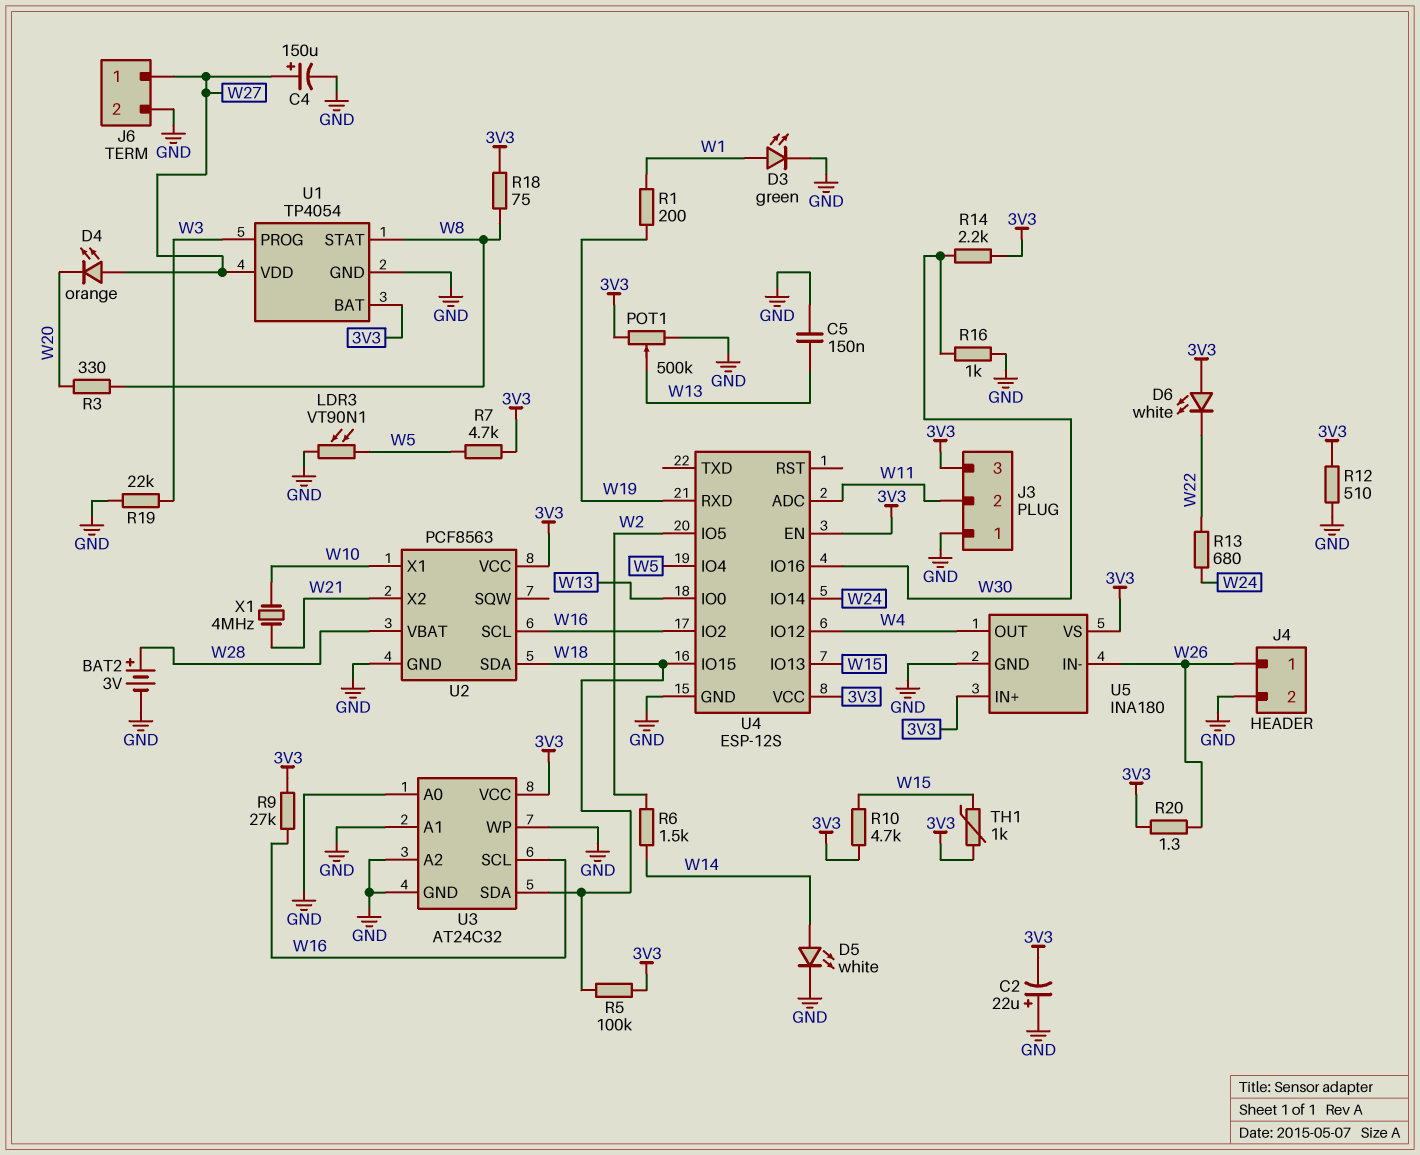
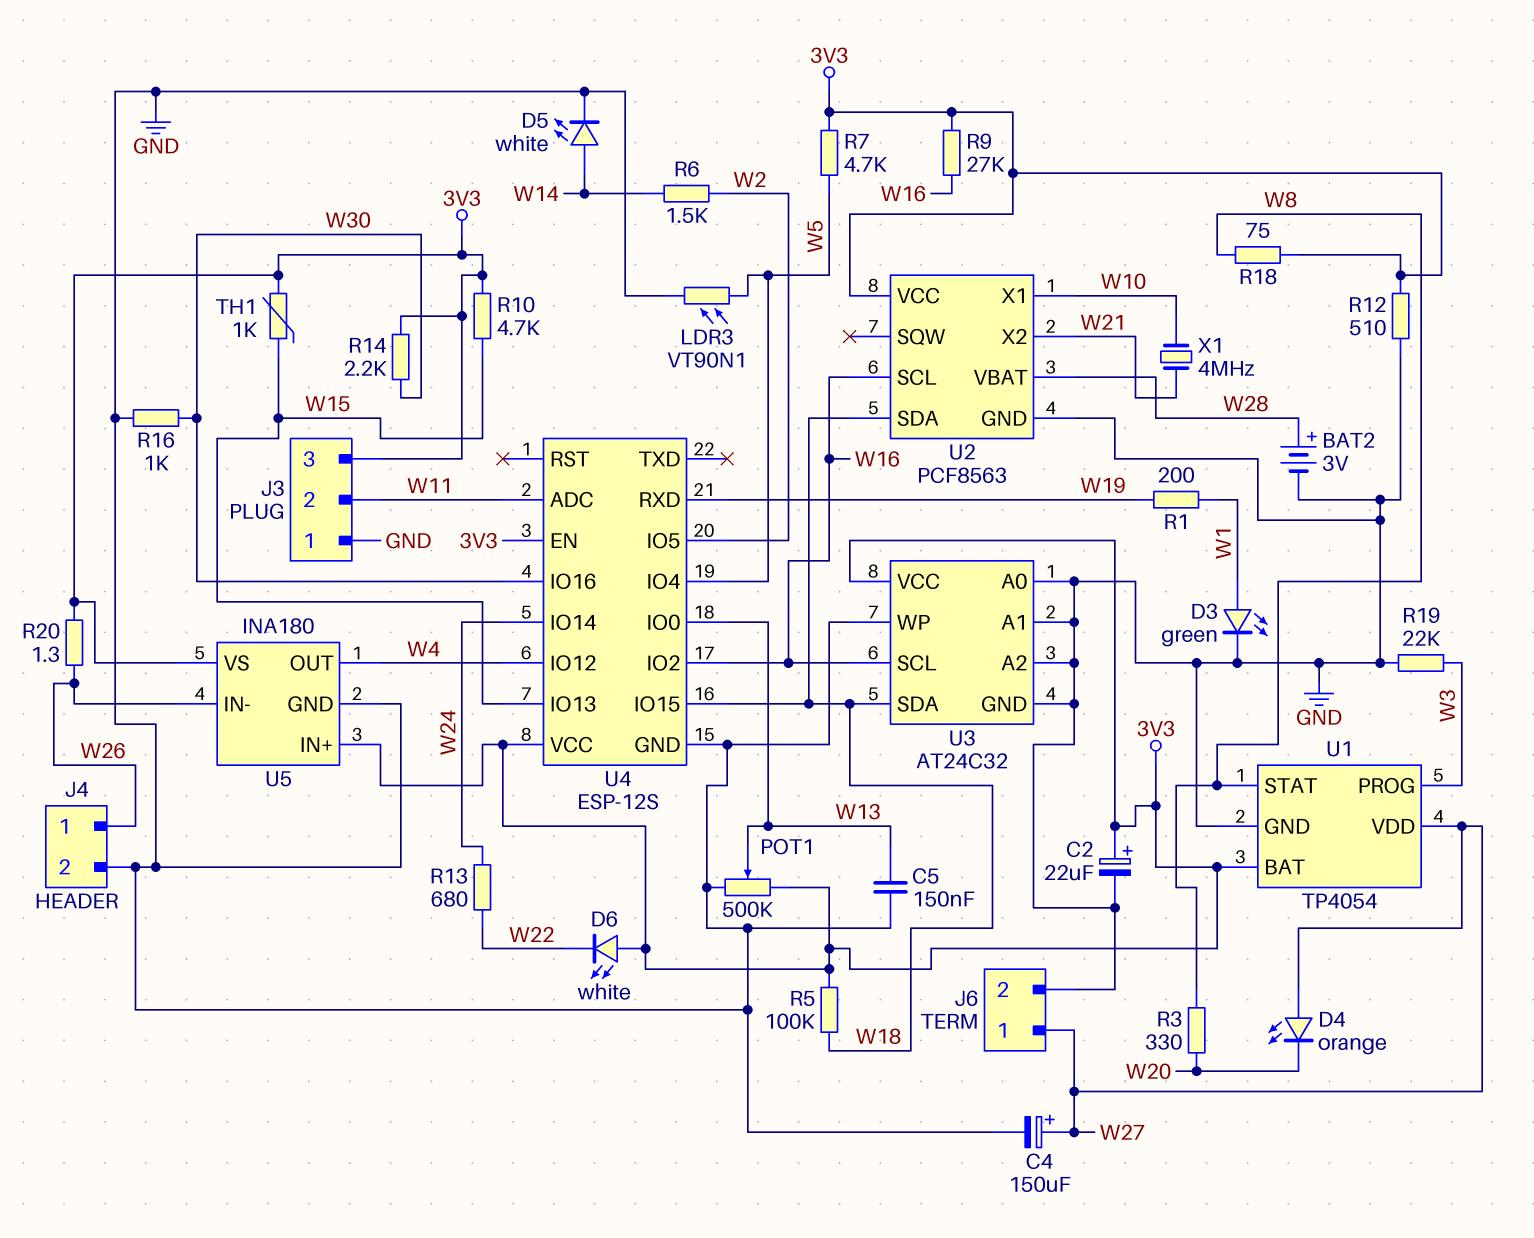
C2: 22uF (plus GND, minus 3V3) -> 22uF (plus 3V3, minus GND)

